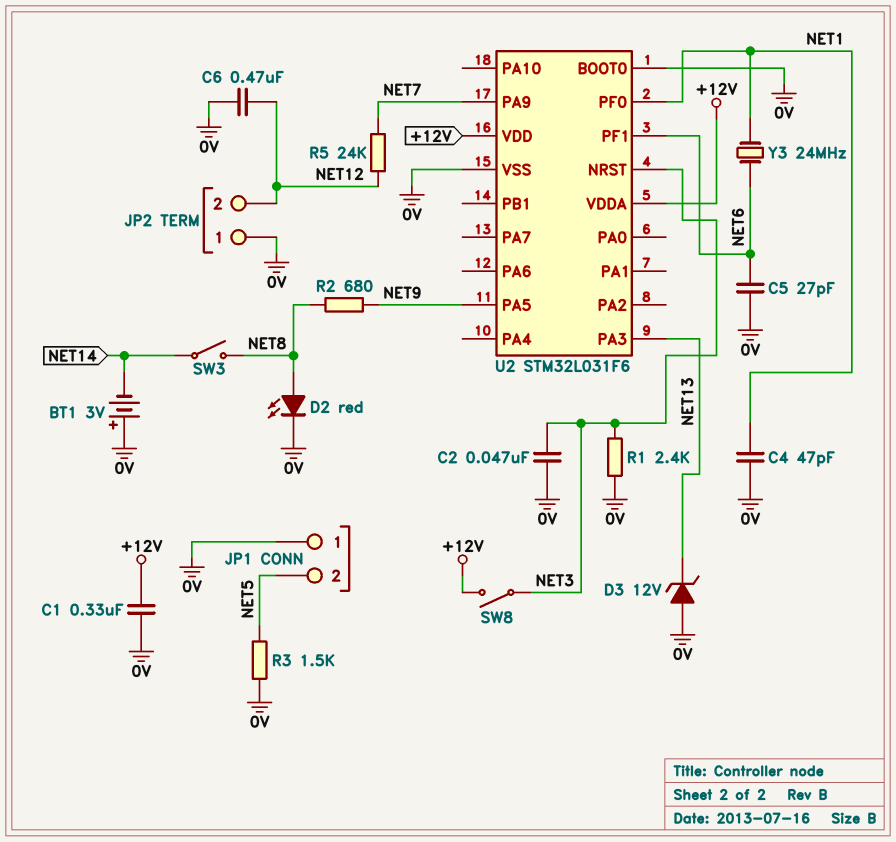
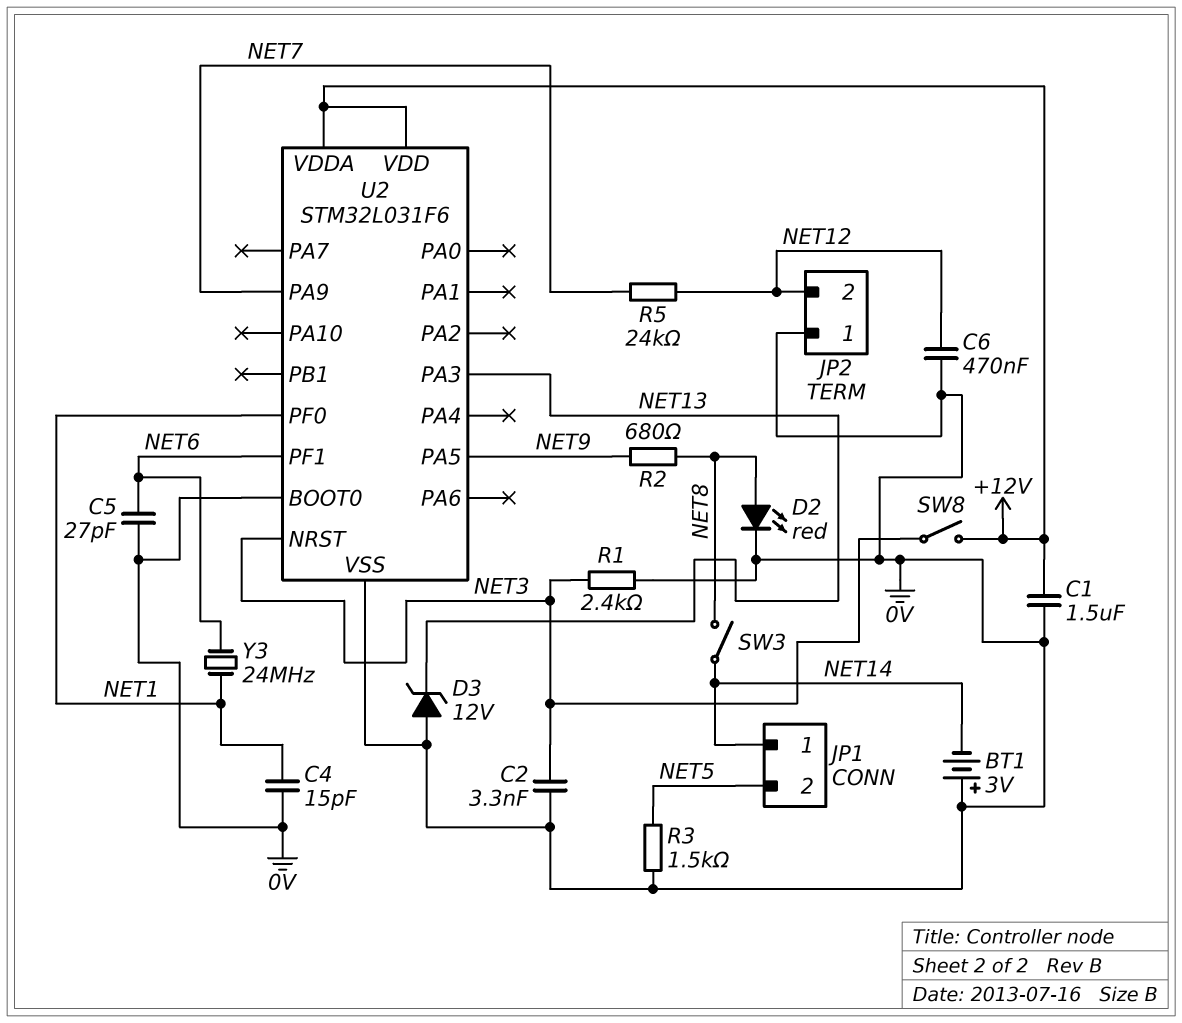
C1: 330nF (+12V, 0V) -> 1.5uF (+12V, 0V)
C2: 47nF (0V, NET3) -> 3.3nF (0V, NET3)
C4: 47pF (0V, NET1) -> 15pF (0V, NET1)
JP1 pin 1: 0V -> NET14

